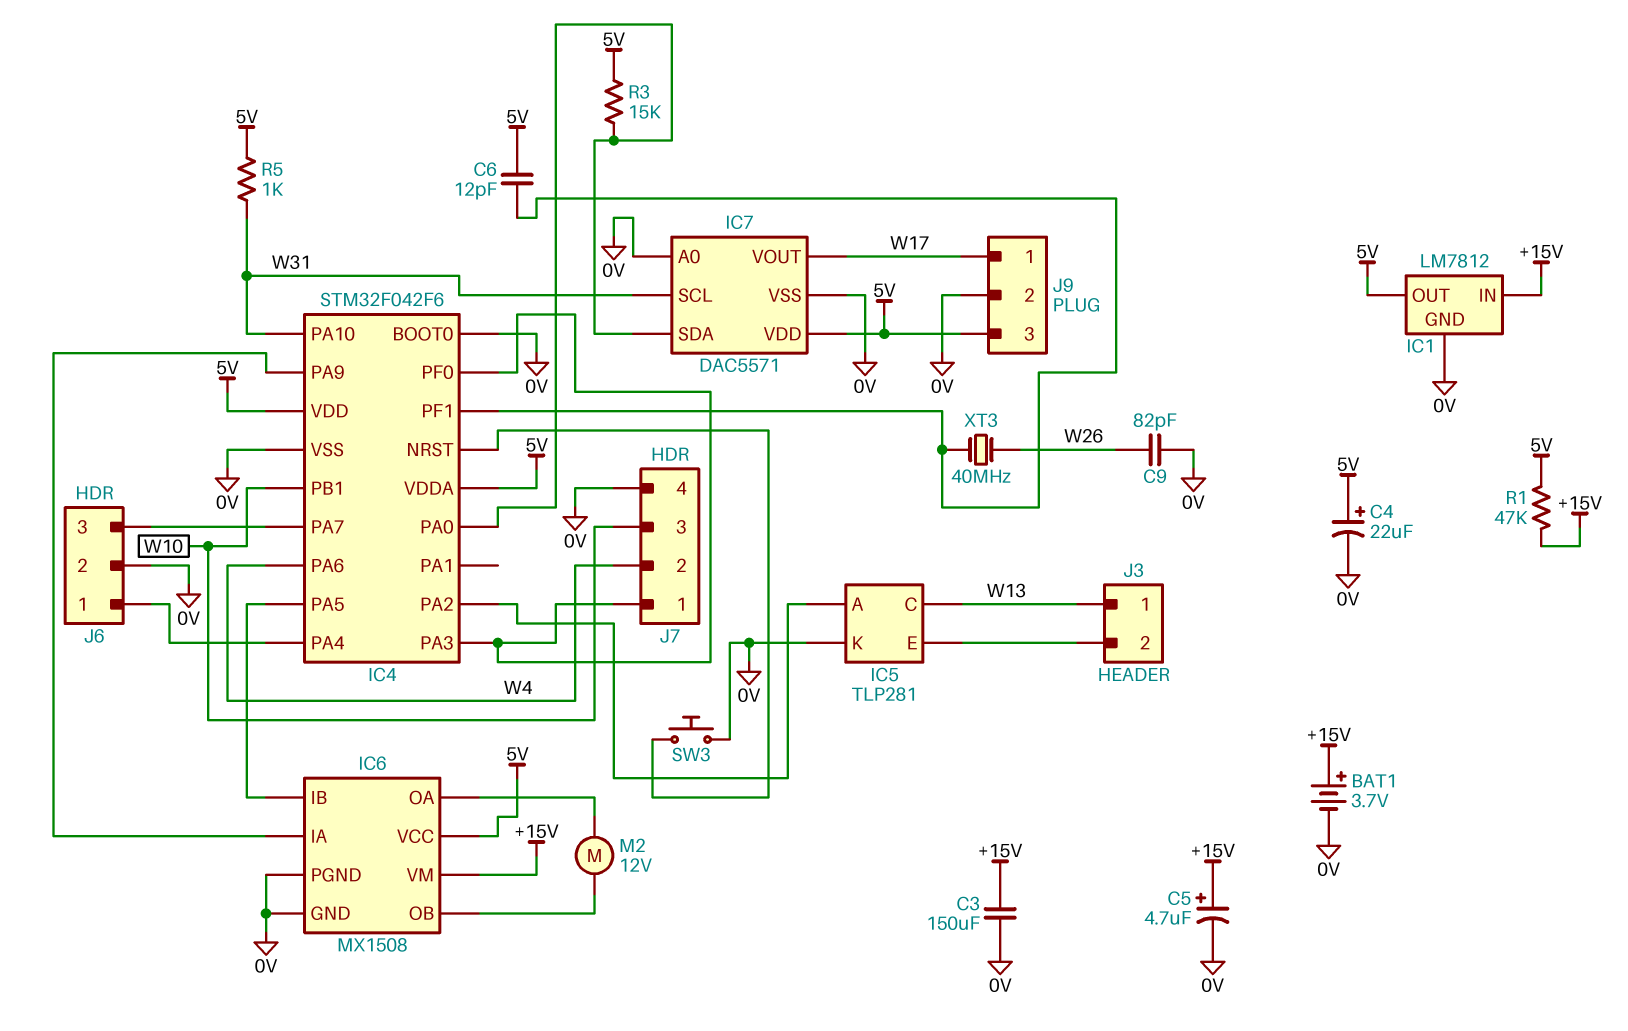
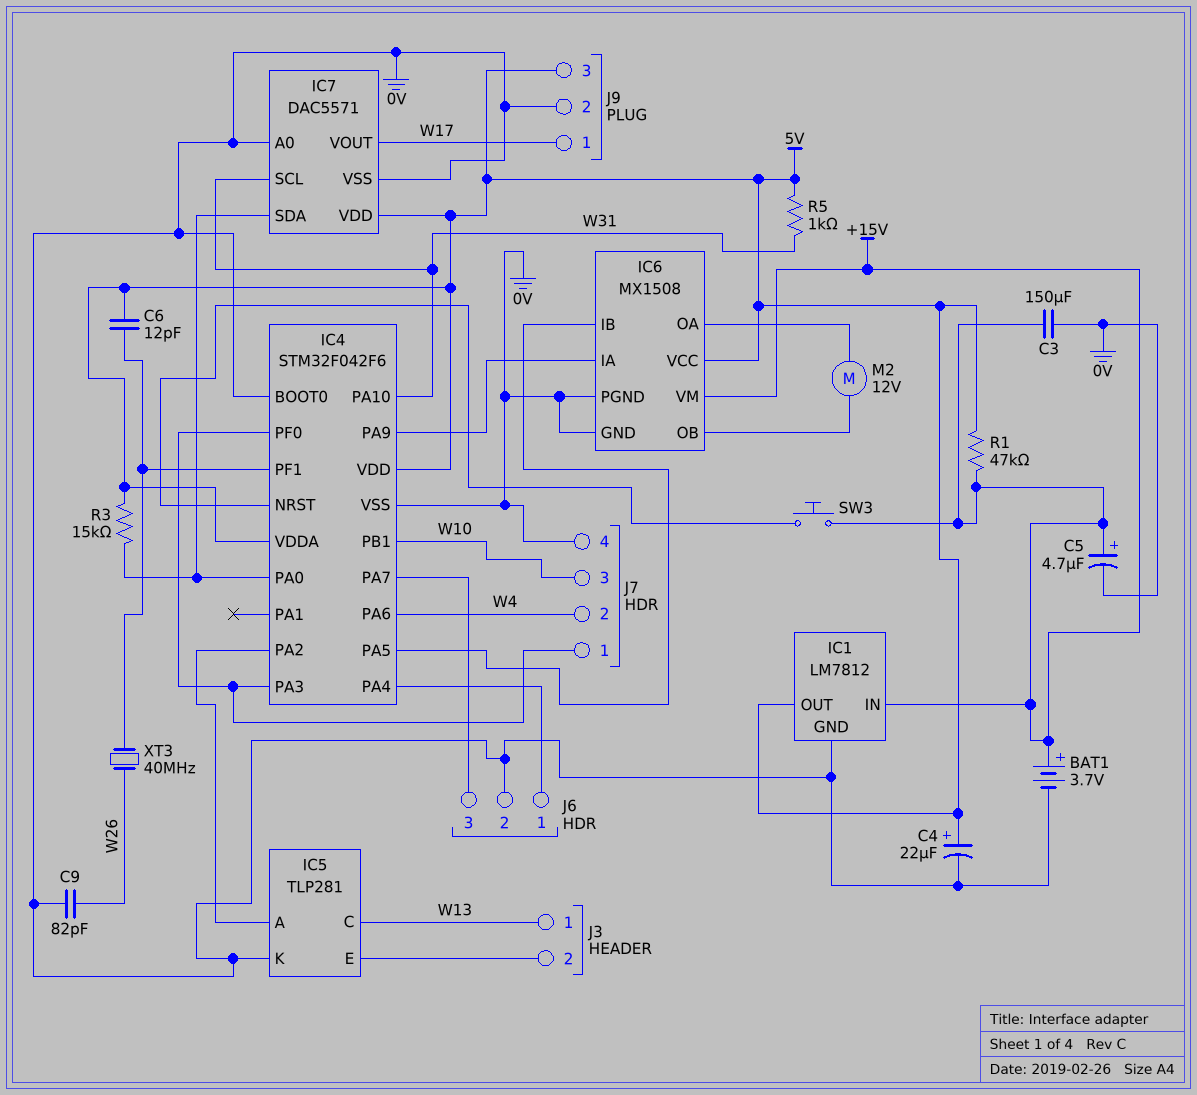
SW3: button (0V, IC4/NRST) -> button (+15V, IC4/NRST)

